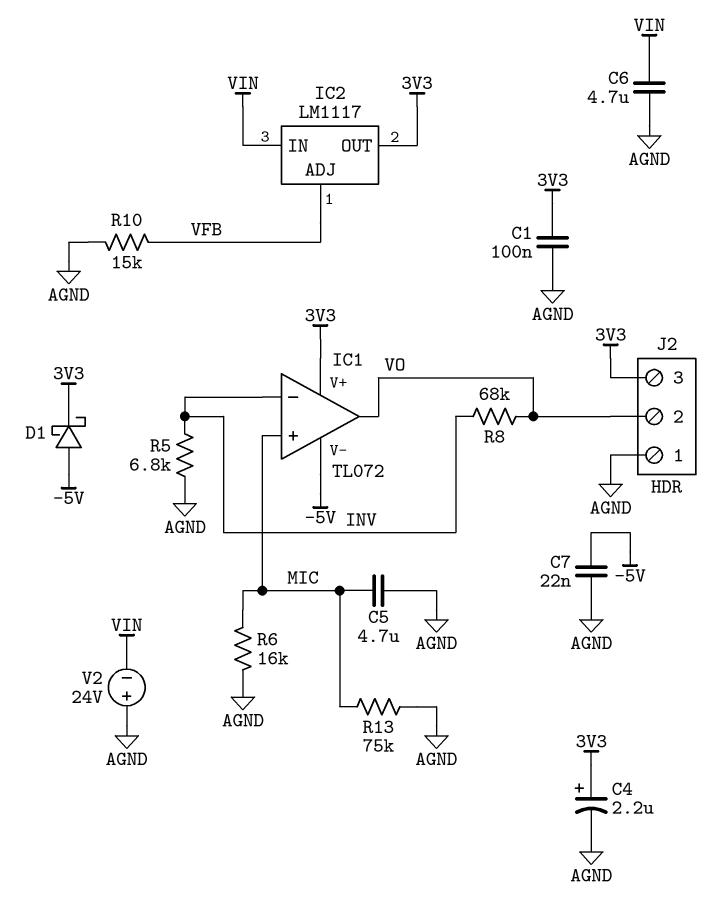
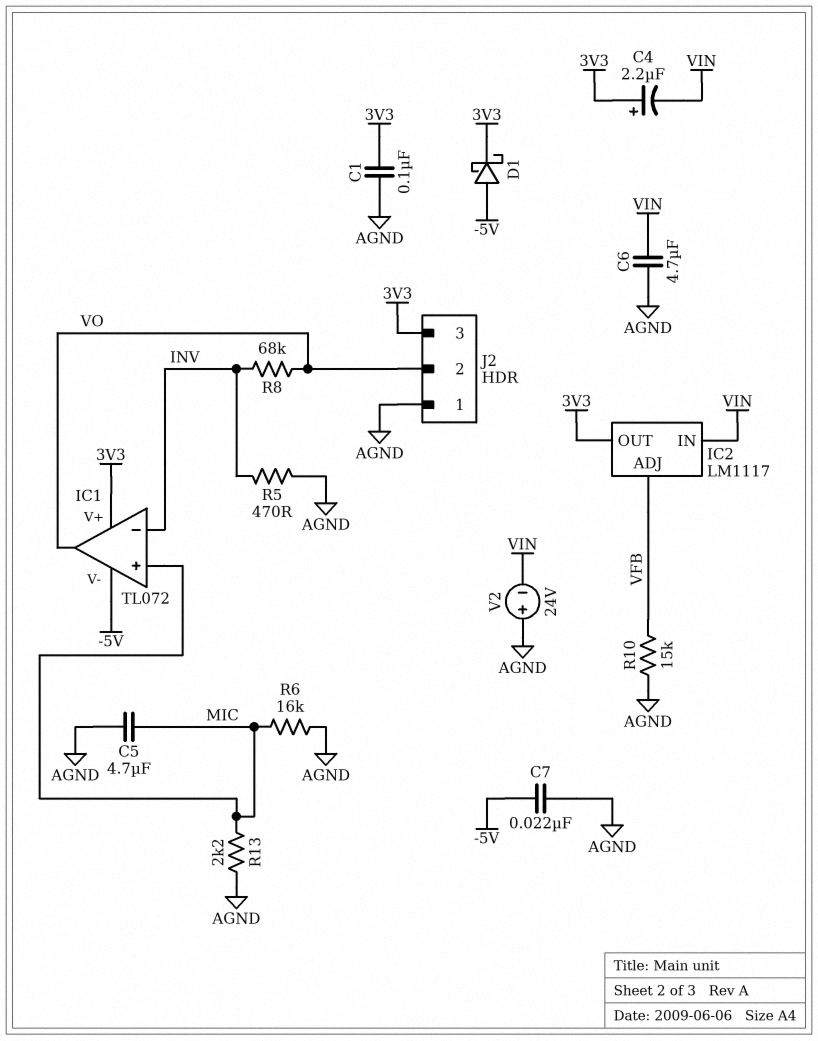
C4: 2.2uF (plus 3V3, minus AGND) -> 2.2uF (plus 3V3, minus VIN)
R5: 6.8k (AGND, INV) -> 470 (AGND, INV)
R13: 75k (AGND, MIC) -> 2.2k (AGND, MIC)

